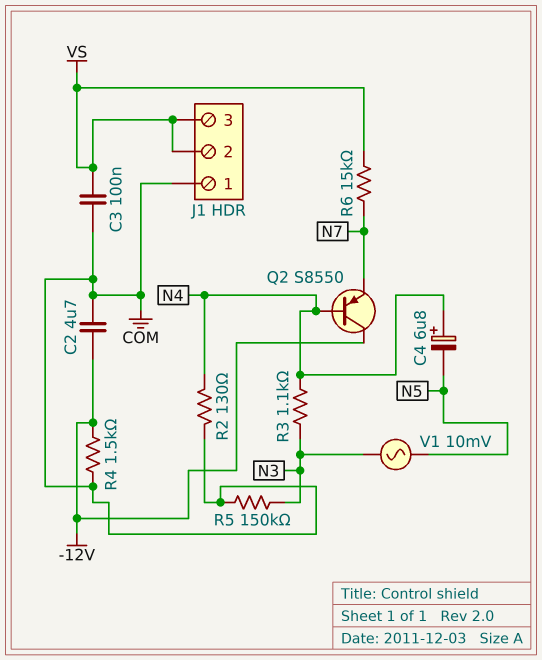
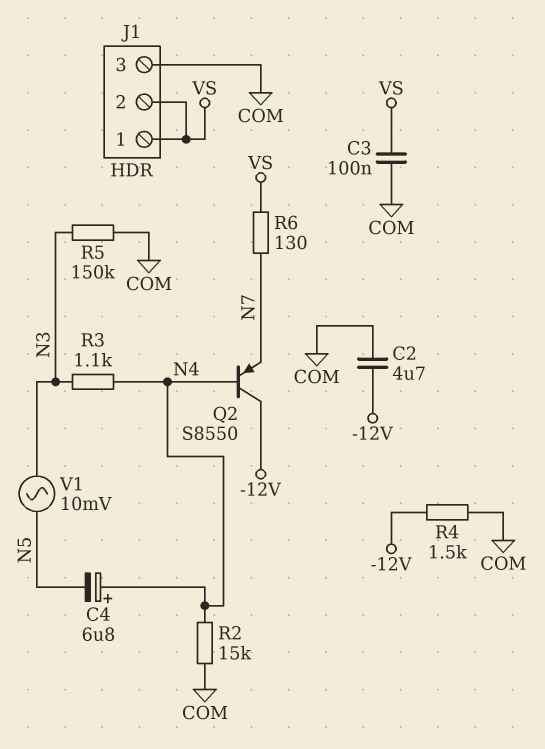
J1 pin 1: COM -> VS
J1 pin 3: VS -> COM
R2: 130 (COM, N4) -> 15k (COM, N4)
R6: 15k (N7, VS) -> 130 (N7, VS)

